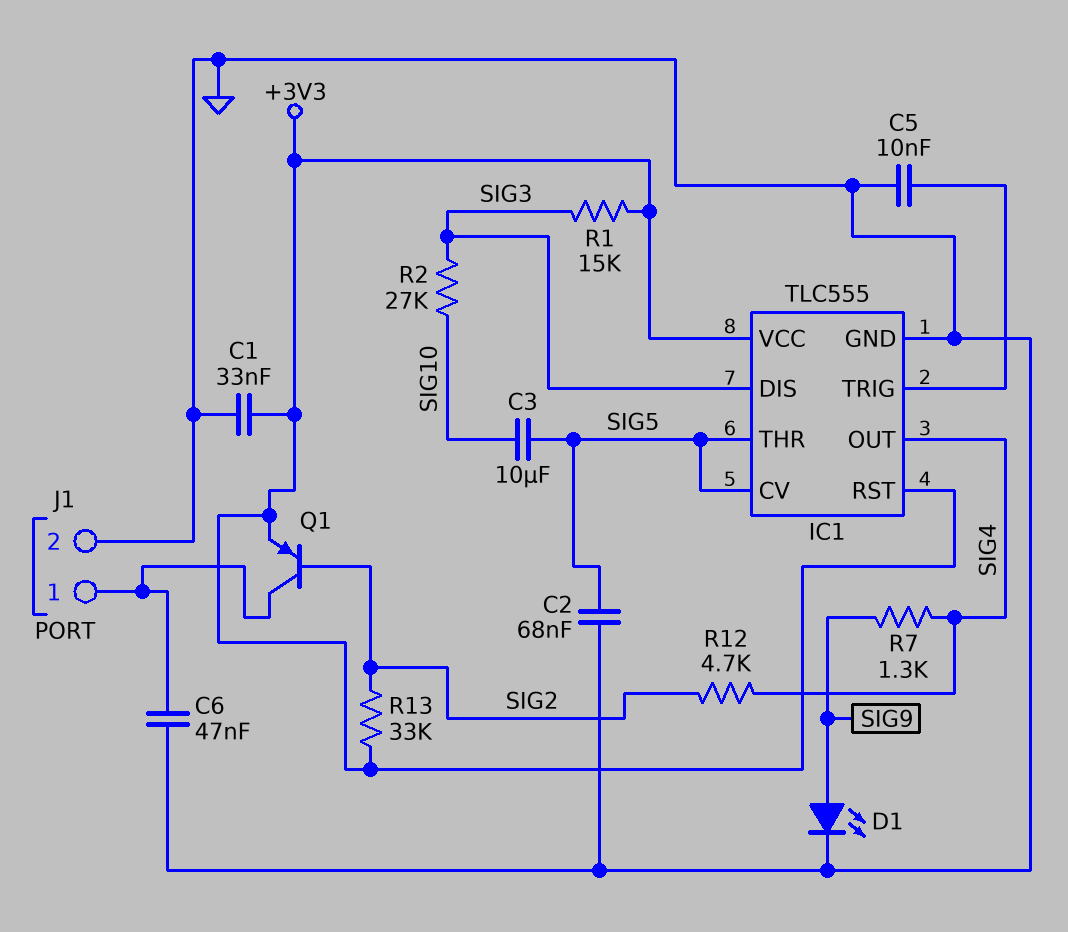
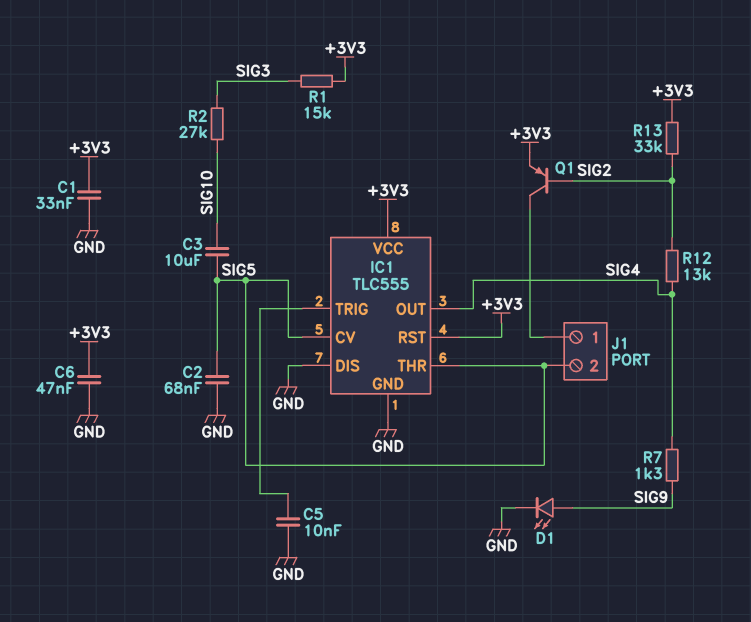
C6: 47nF (GND, J1/1) -> 47nF (+3V3, GND)
IC1 pin DIS: SIG3 -> GND
J1 pin 2: GND -> SIG5
R12: 4.7k (SIG2, SIG4) -> 13k (SIG2, SIG4)

